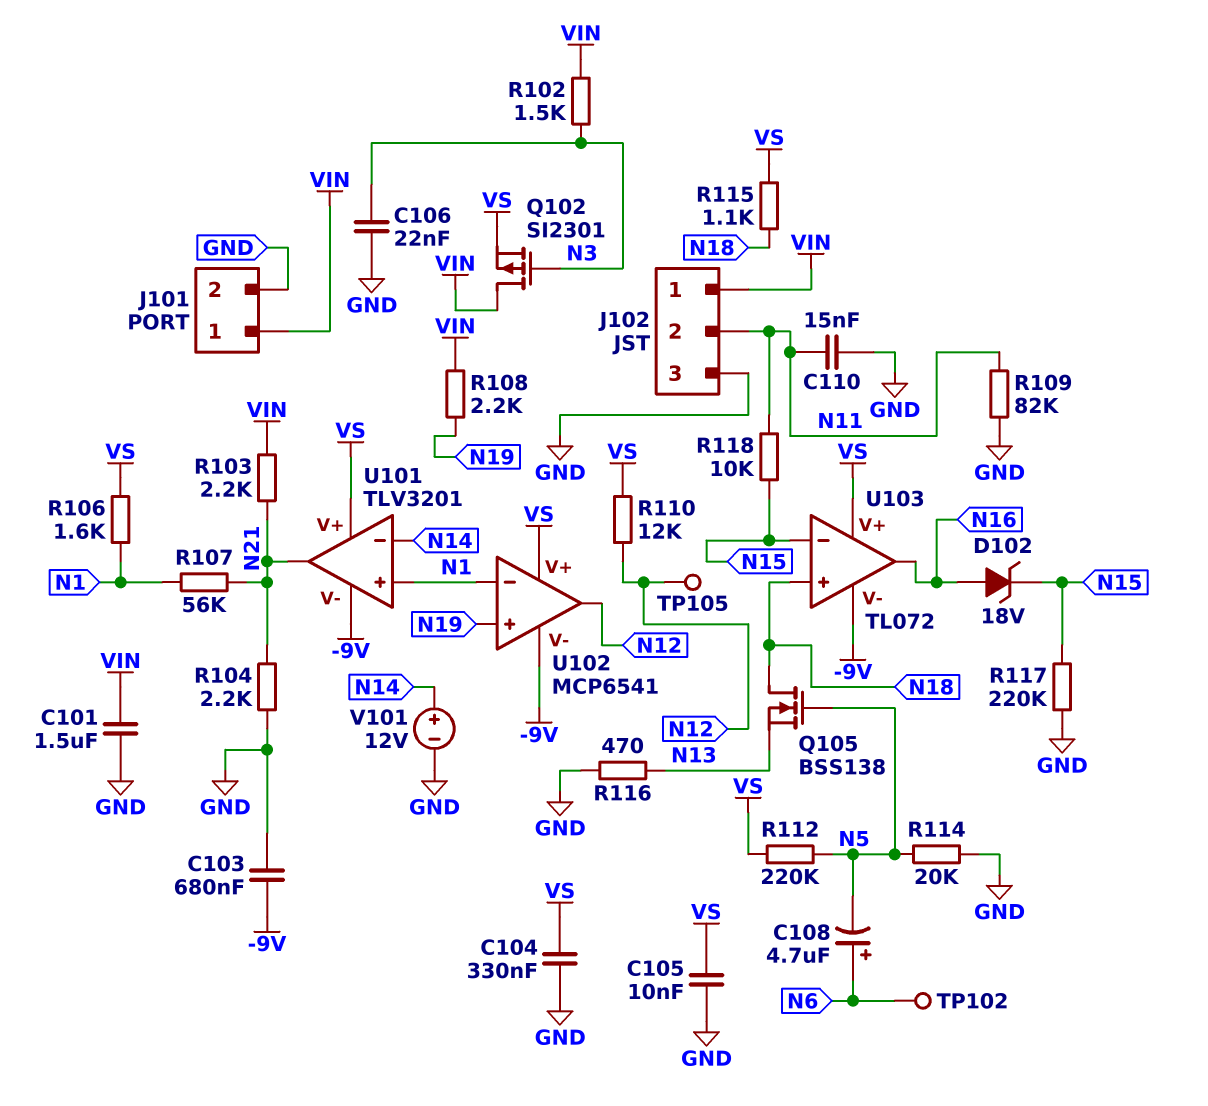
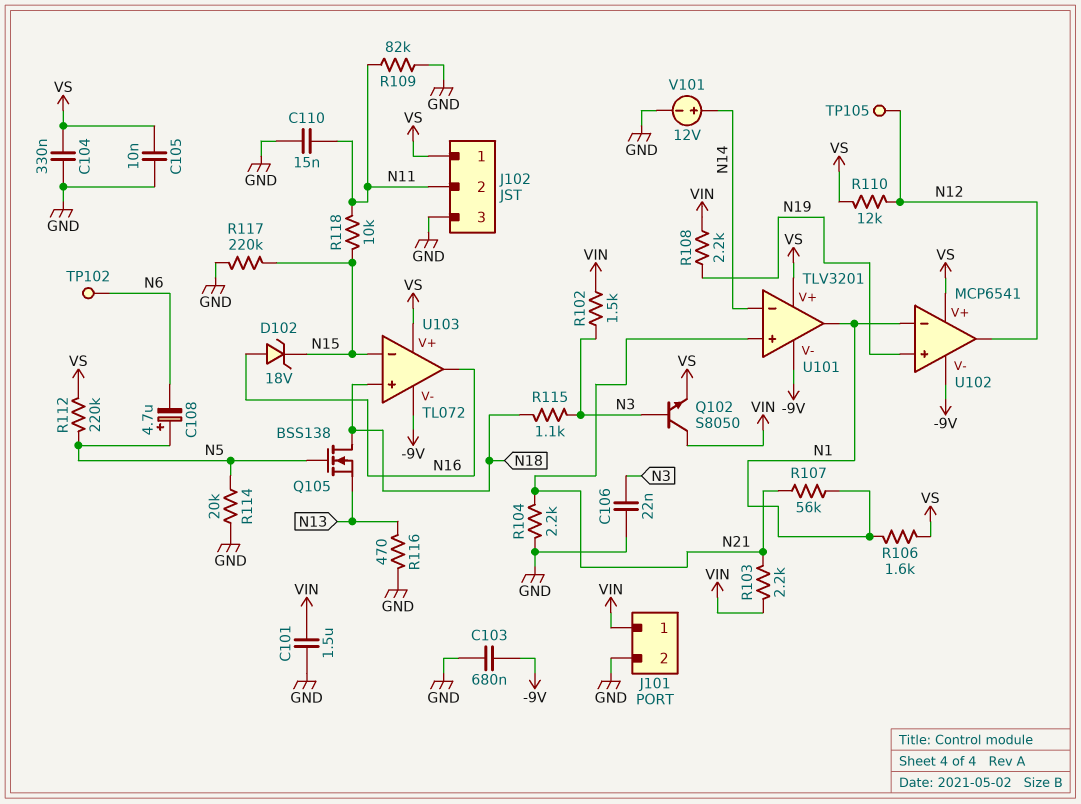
C108: 4.7uF (plus N6, minus N5) -> 4.7uF (plus N5, minus N6)
J102 pin 1: VIN -> VS
Q102: PMOS SI2301 (G N3, D VIN, S VS) -> NPN S8050 (B N3, C VIN, E VS)
R115: 1.1k (N18, VS) -> 1.1k (N3, N18)
U101 pin in+: N1 -> N21
U101 pin out: N21 -> N1

